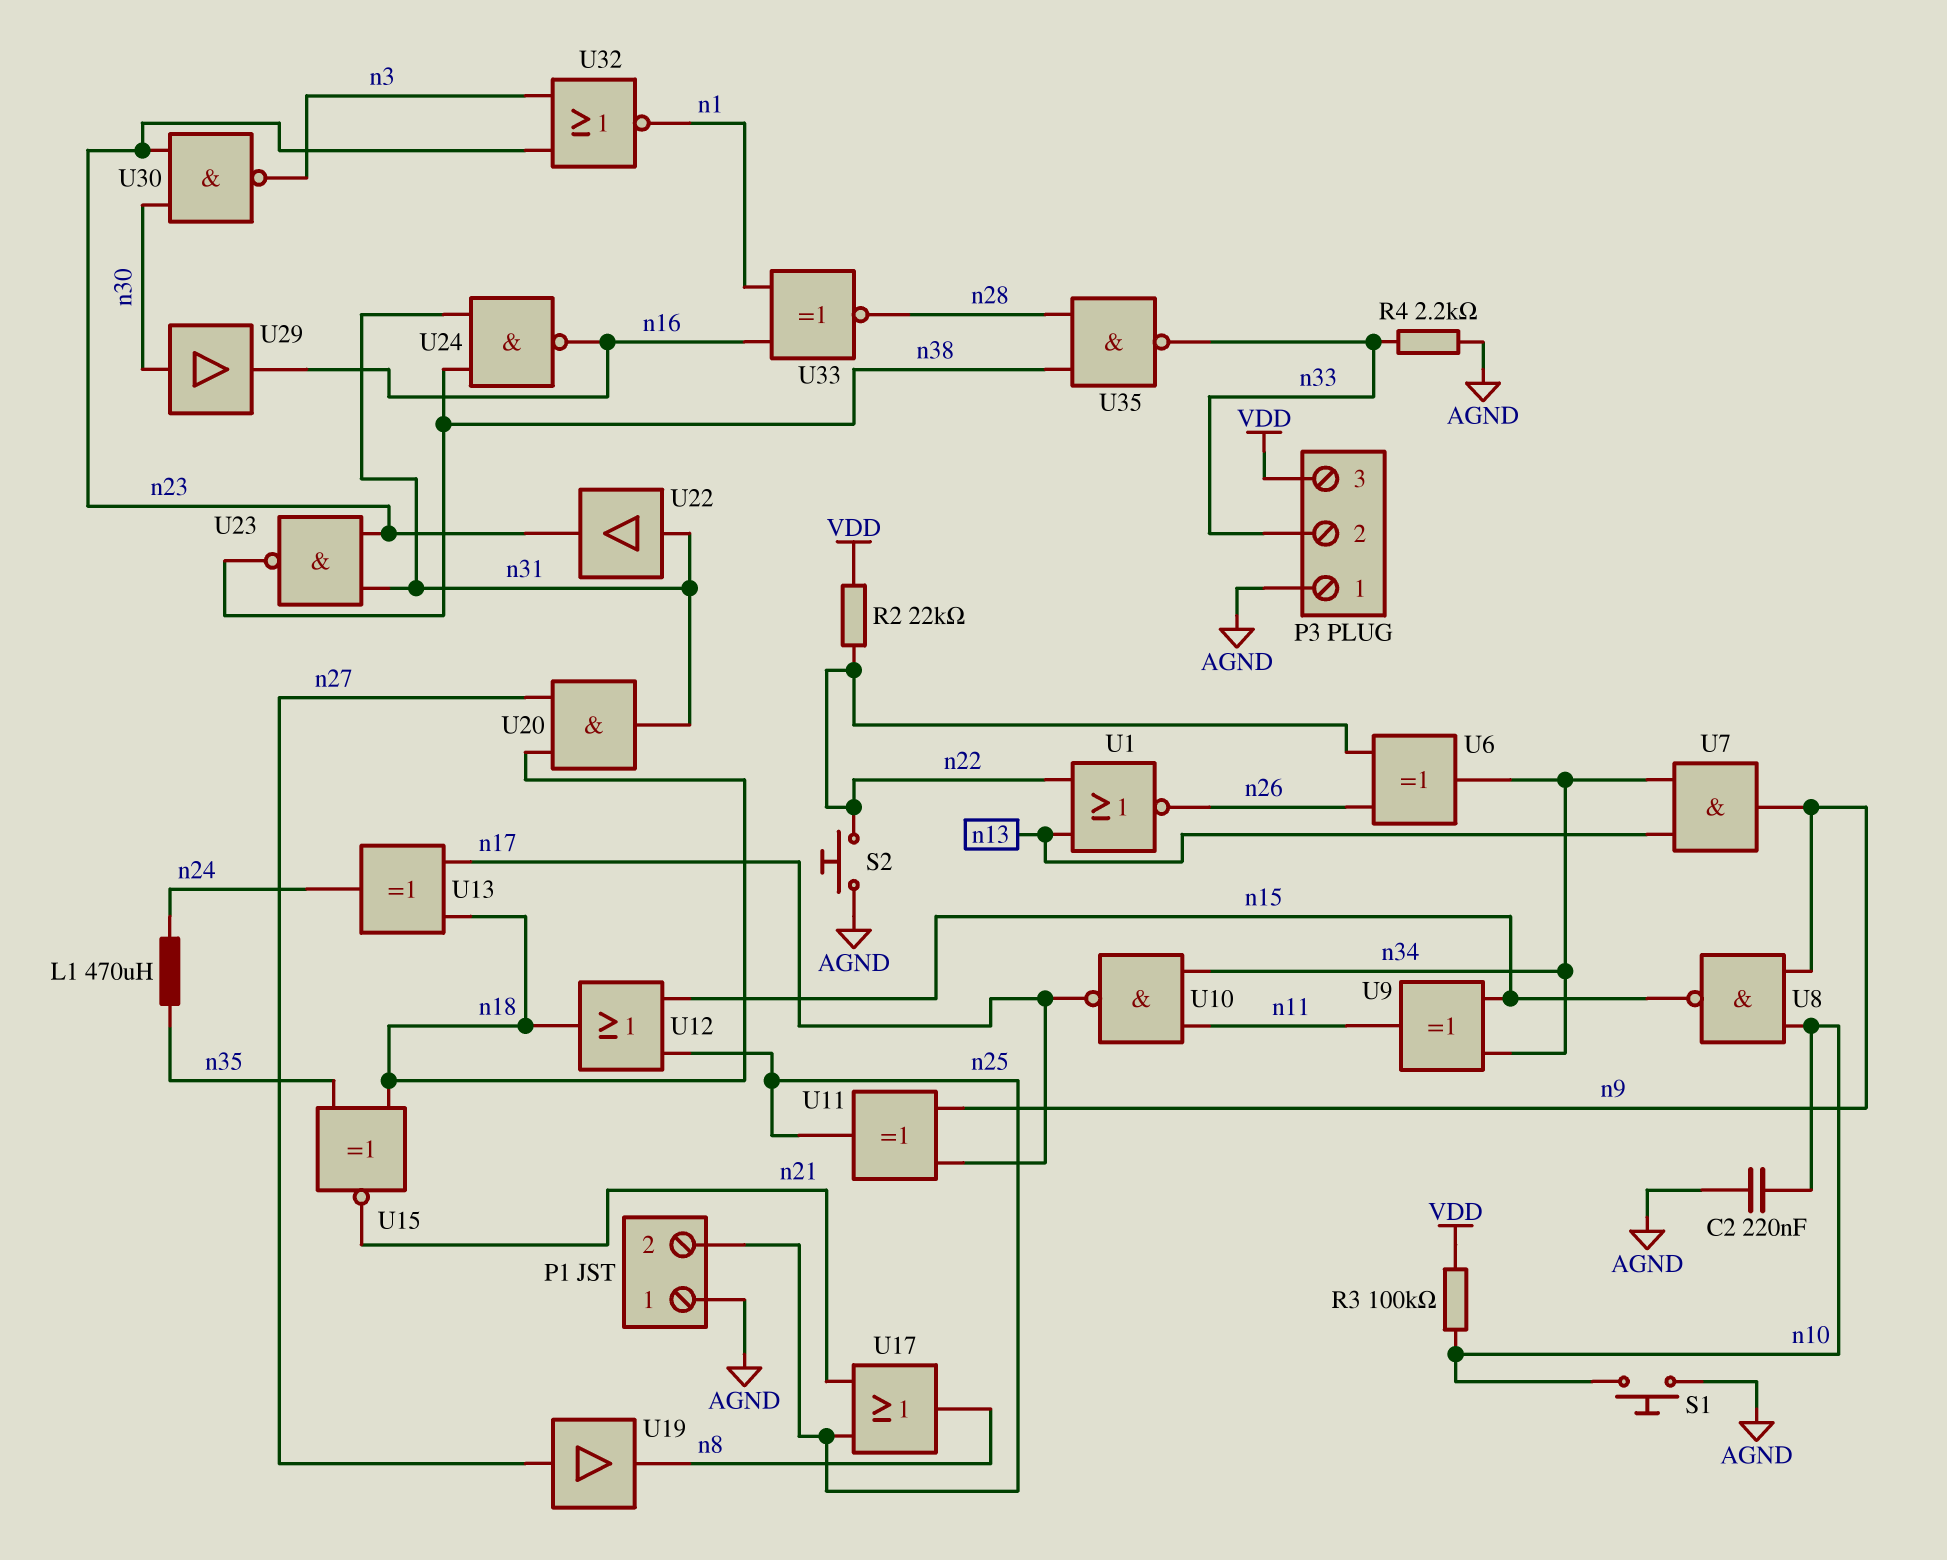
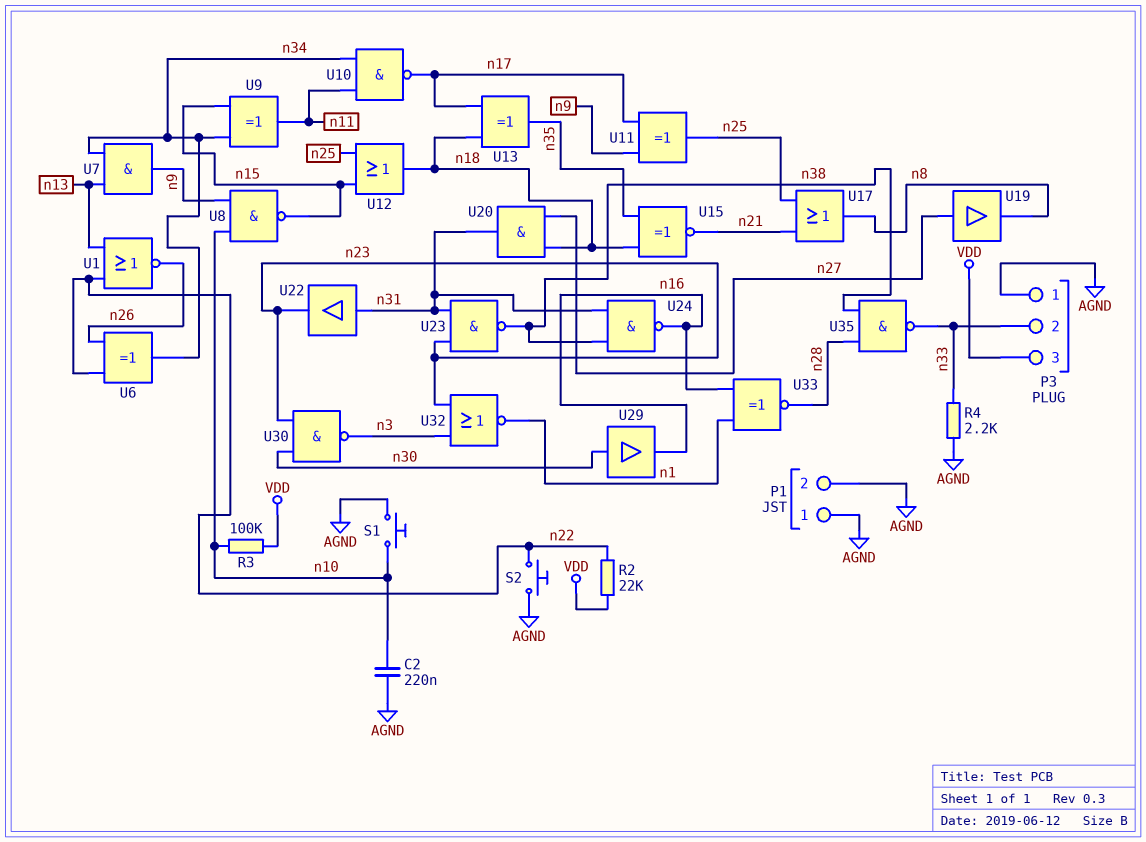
L1: 470uH (n24, n35) -> none
P1 pin 2: n25 -> AGND
U13: XOR (in n17, in n18, out n24) -> XOR (in n17, in n18, out n35)

